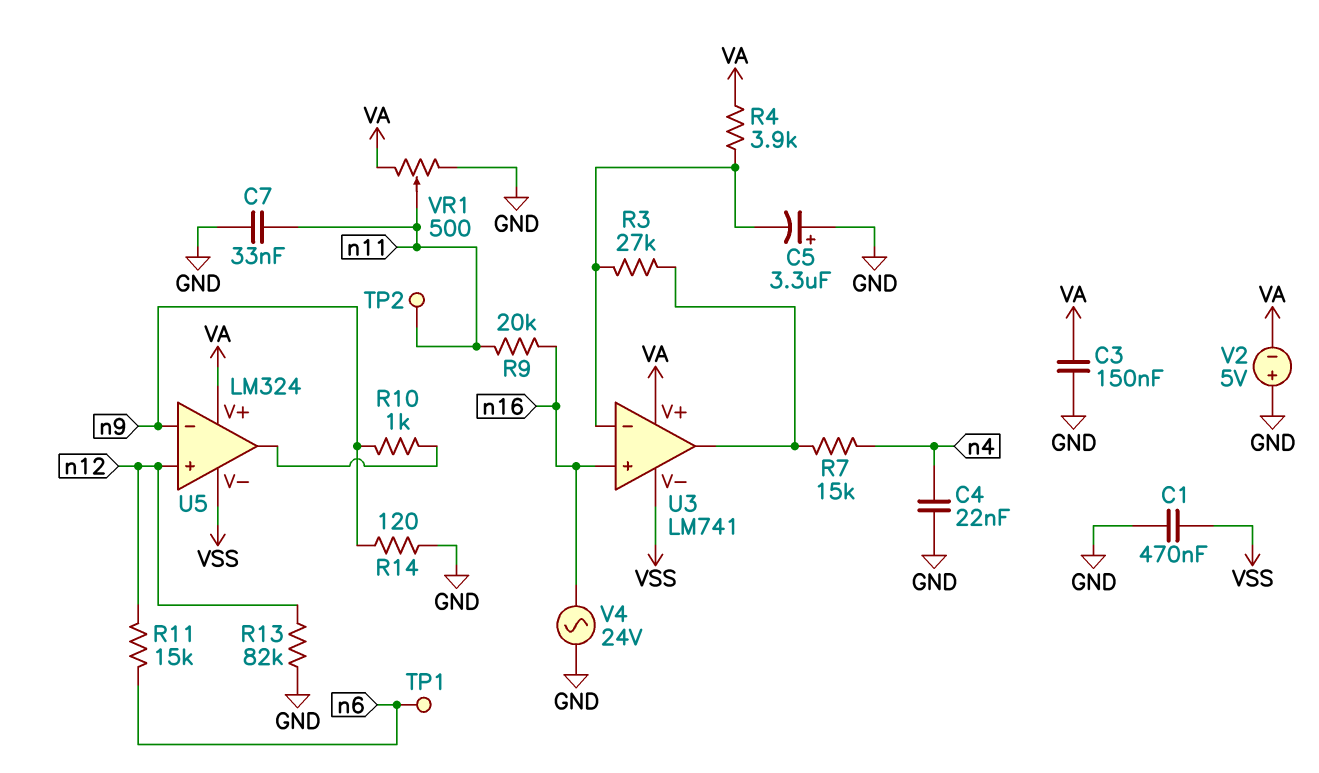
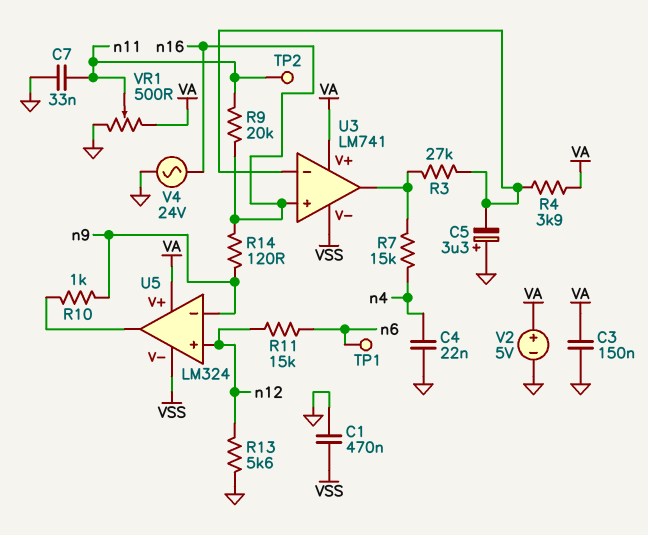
R13: 82k (GND, n12) -> 5.6k (GND, n12)
R14: 120 (GND, n9) -> 120 (n9, n16)
V2: 5V (plus GND, minus VA) -> 5V (plus VA, minus GND)

